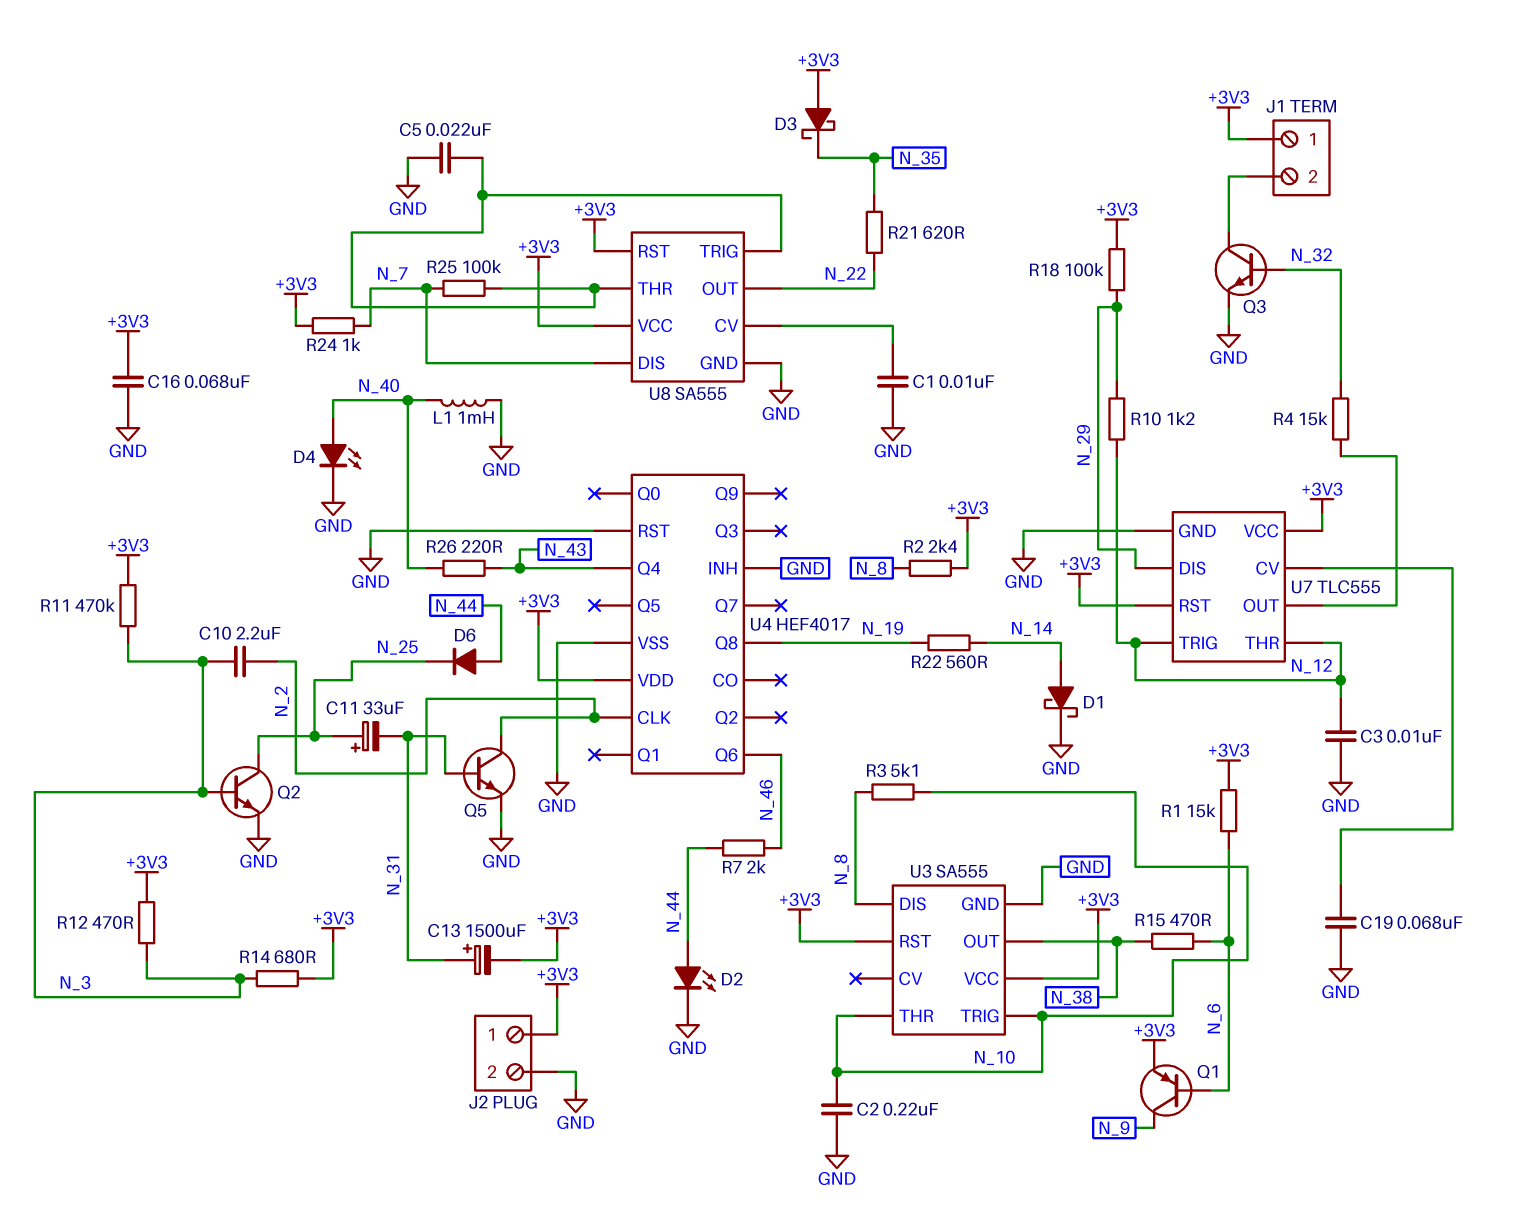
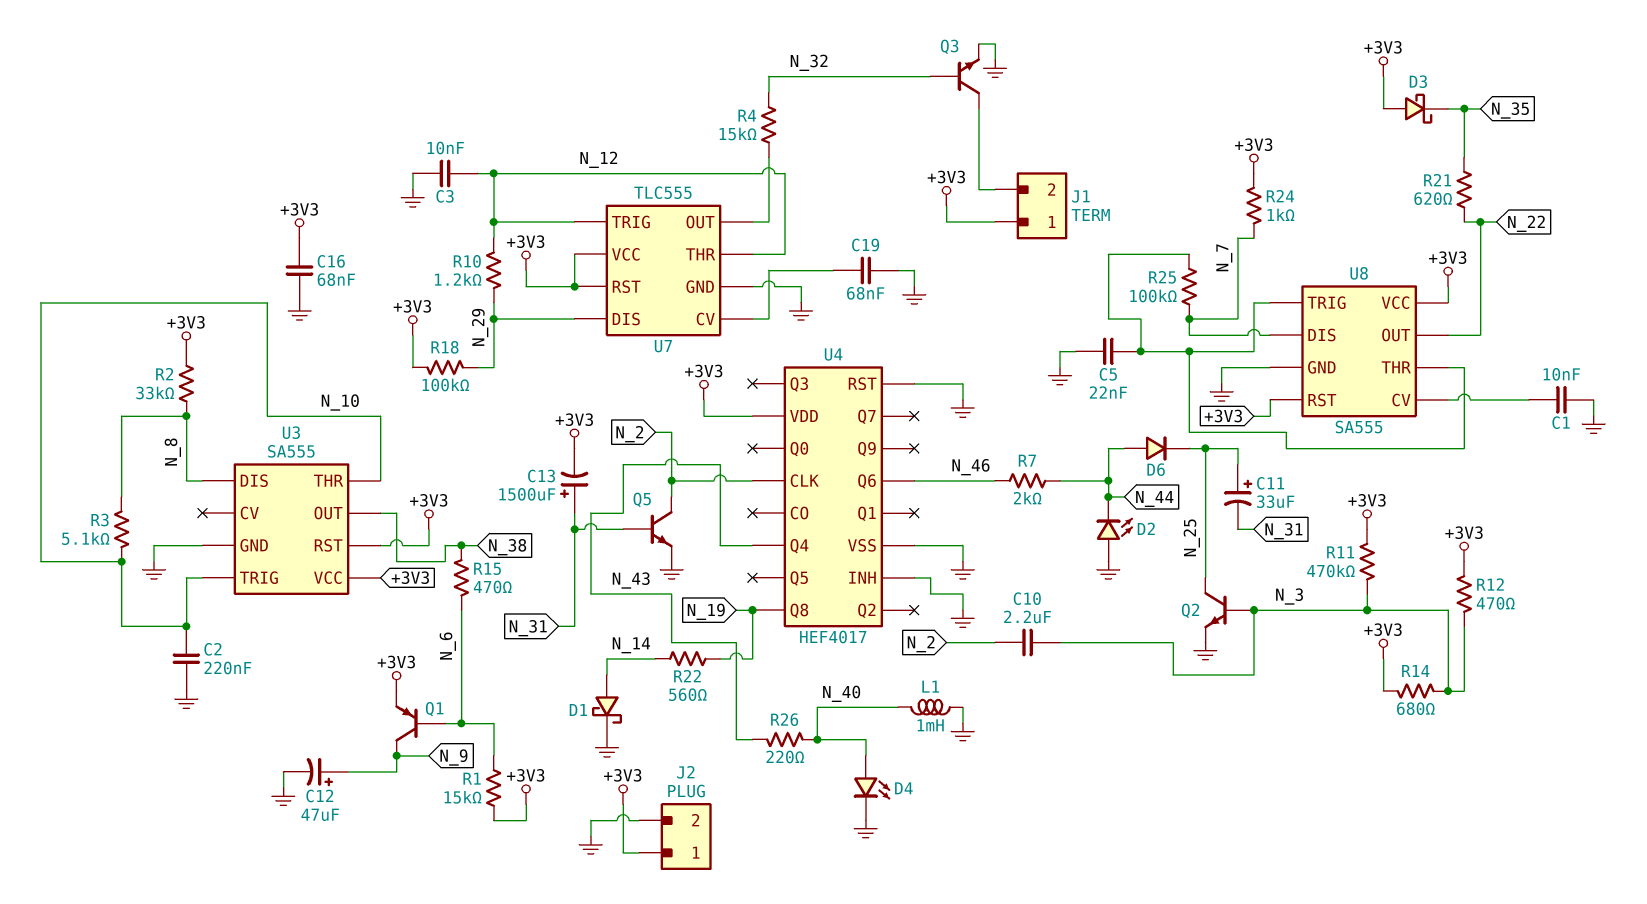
C12: none -> 47uF (plus N_9, minus GND)
D2: LED (A N_44, K GND) -> LED (A GND, K N_44)
R2: 2.4k (+3V3, N_8) -> 33k (+3V3, N_8)

